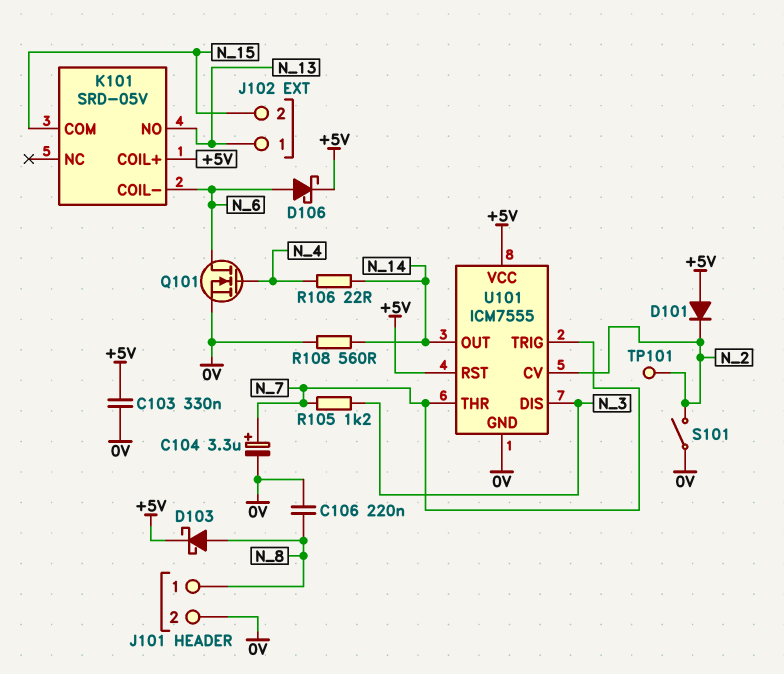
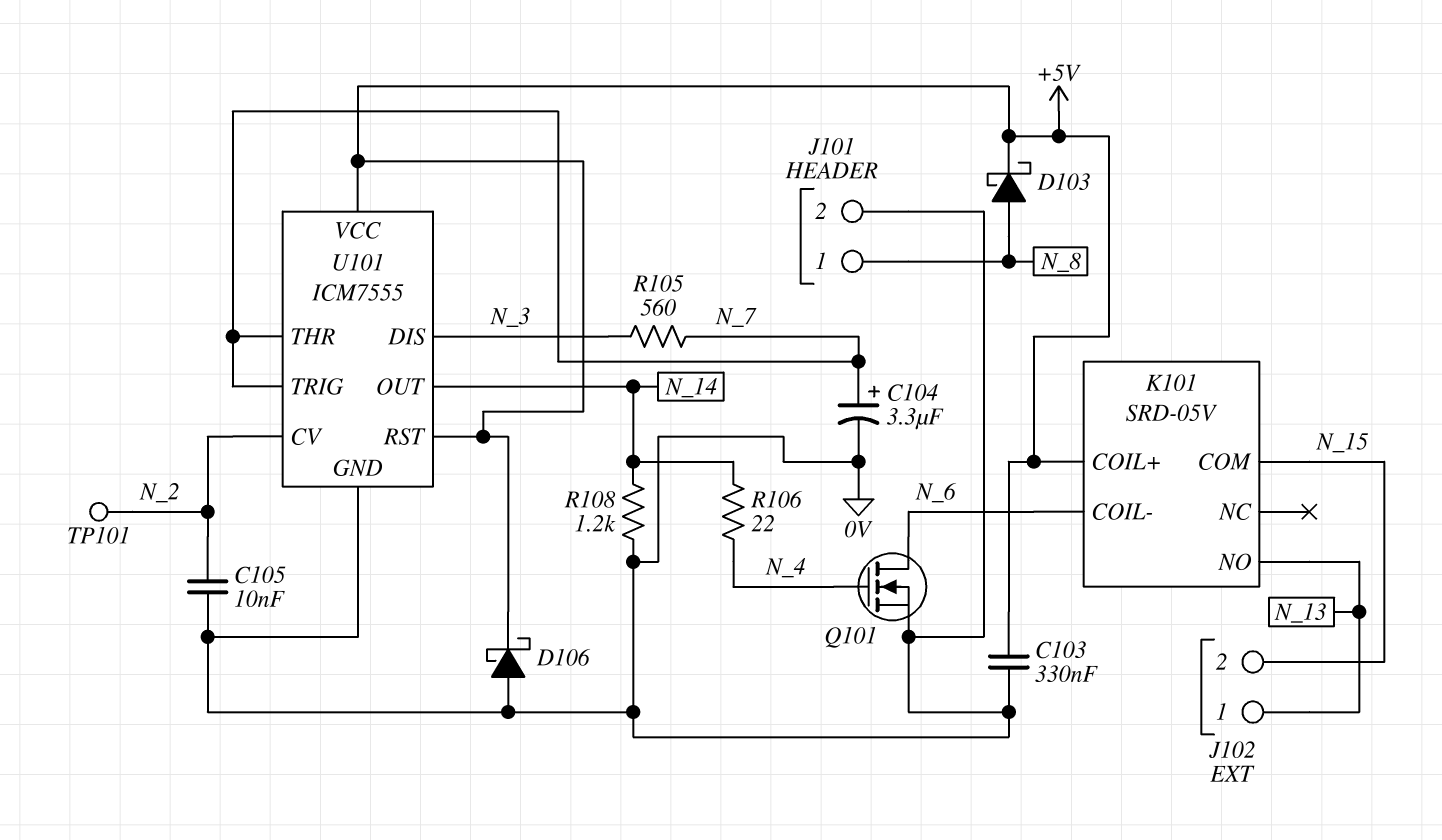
C105: none -> 10nF (0V, N_2)
C106: 220nF (0V, N_8) -> none
D101: diode (A +5V, K N_2) -> none
D106: schottky (A N_6, K +5V) -> schottky (A 0V, K +5V)
R105: 1.2k (N_3, N_7) -> 560 (N_3, N_7)
R108: 560 (0V, N_14) -> 1.2k (0V, N_14)
S101: switch (0V, N_2) -> none

